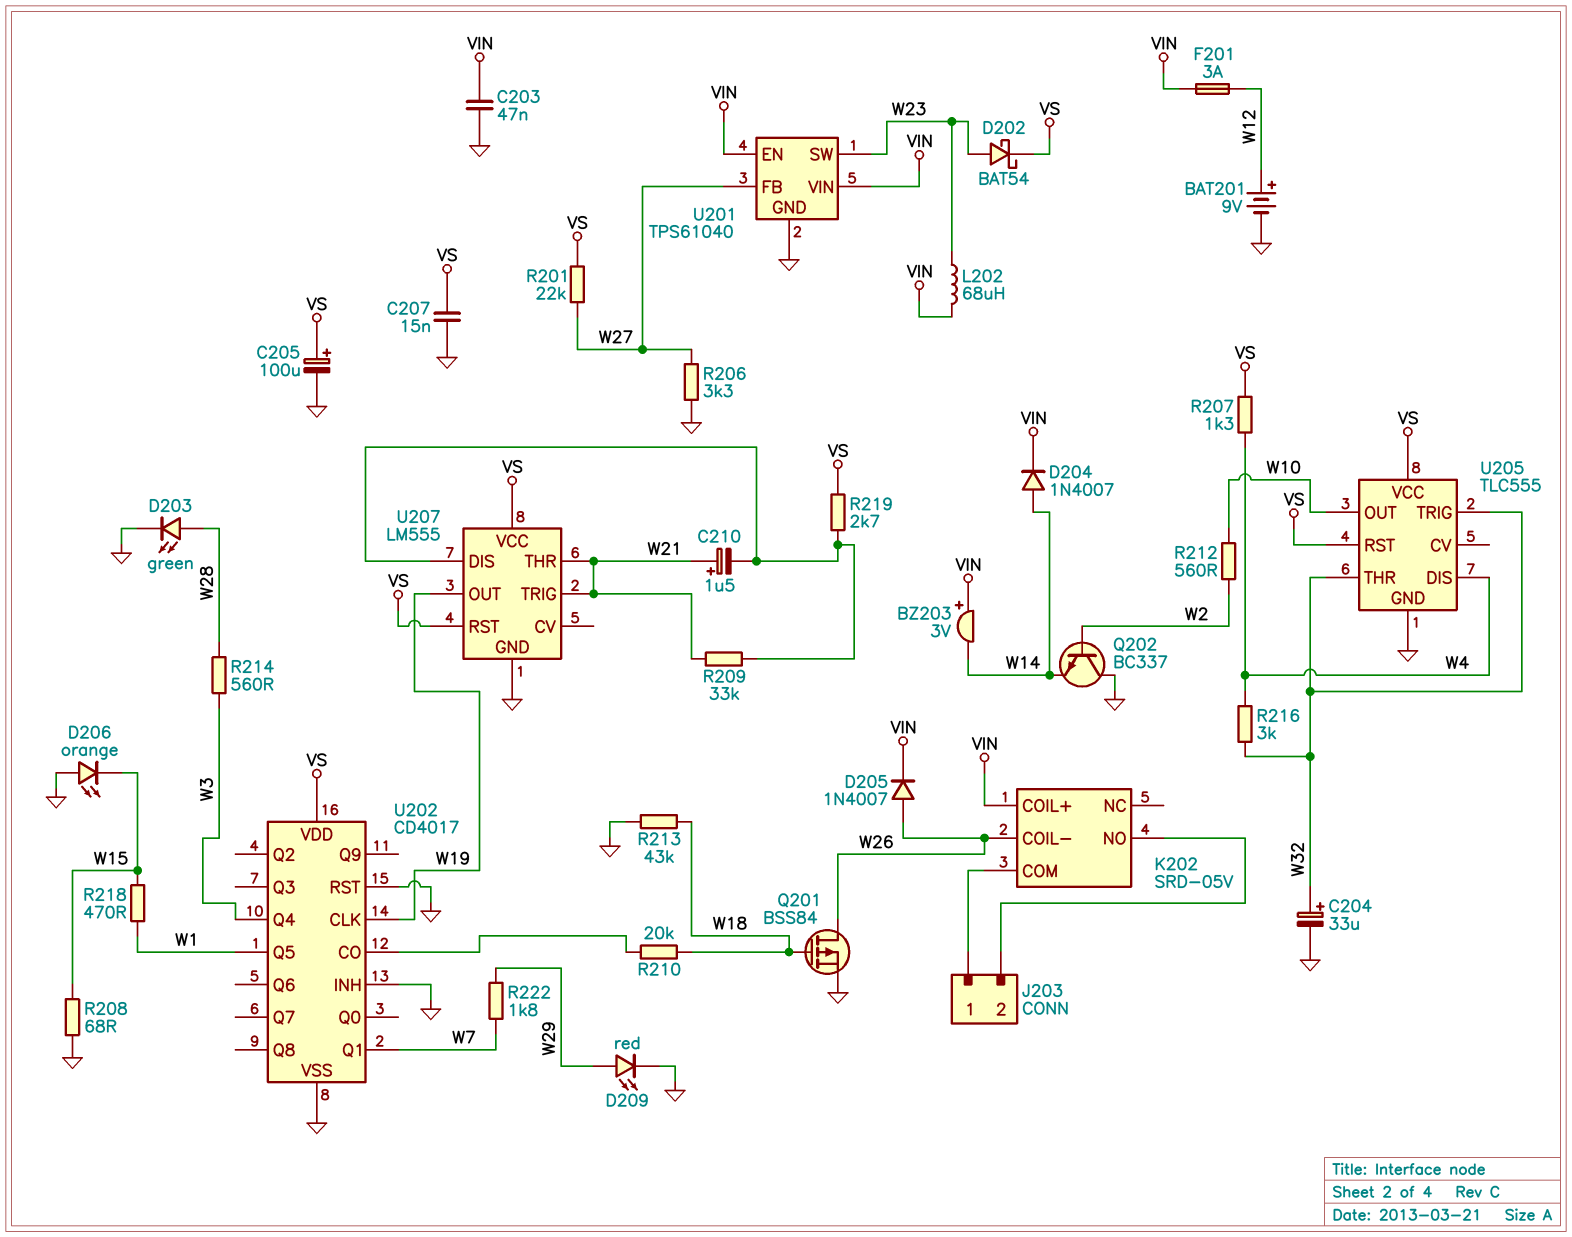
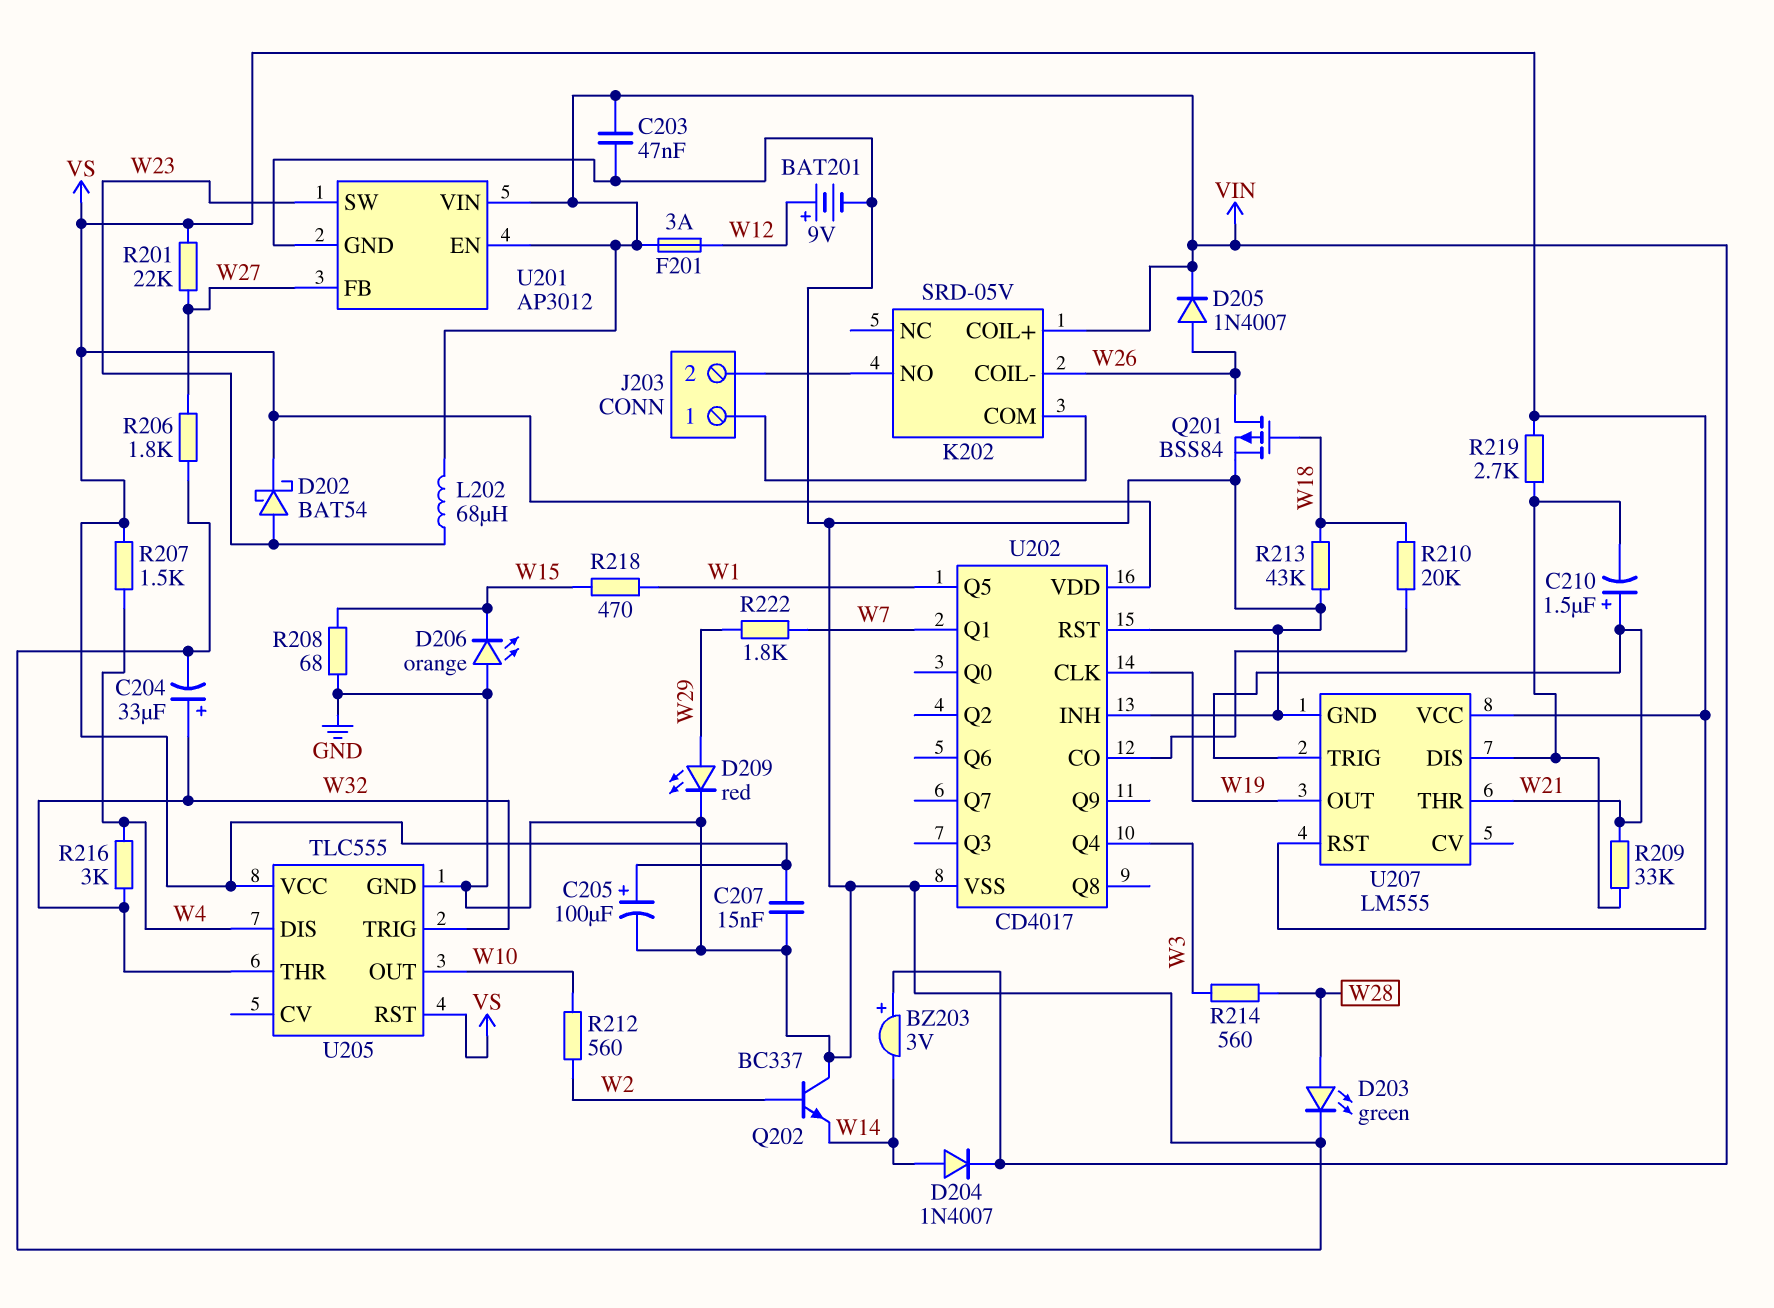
R206: 3.3k (GND, W27) -> 1.8k (GND, W27)
R207: 1.3k (VS, W4) -> 1.5k (VS, W4)
U201: TPS61040 -> AP3012

